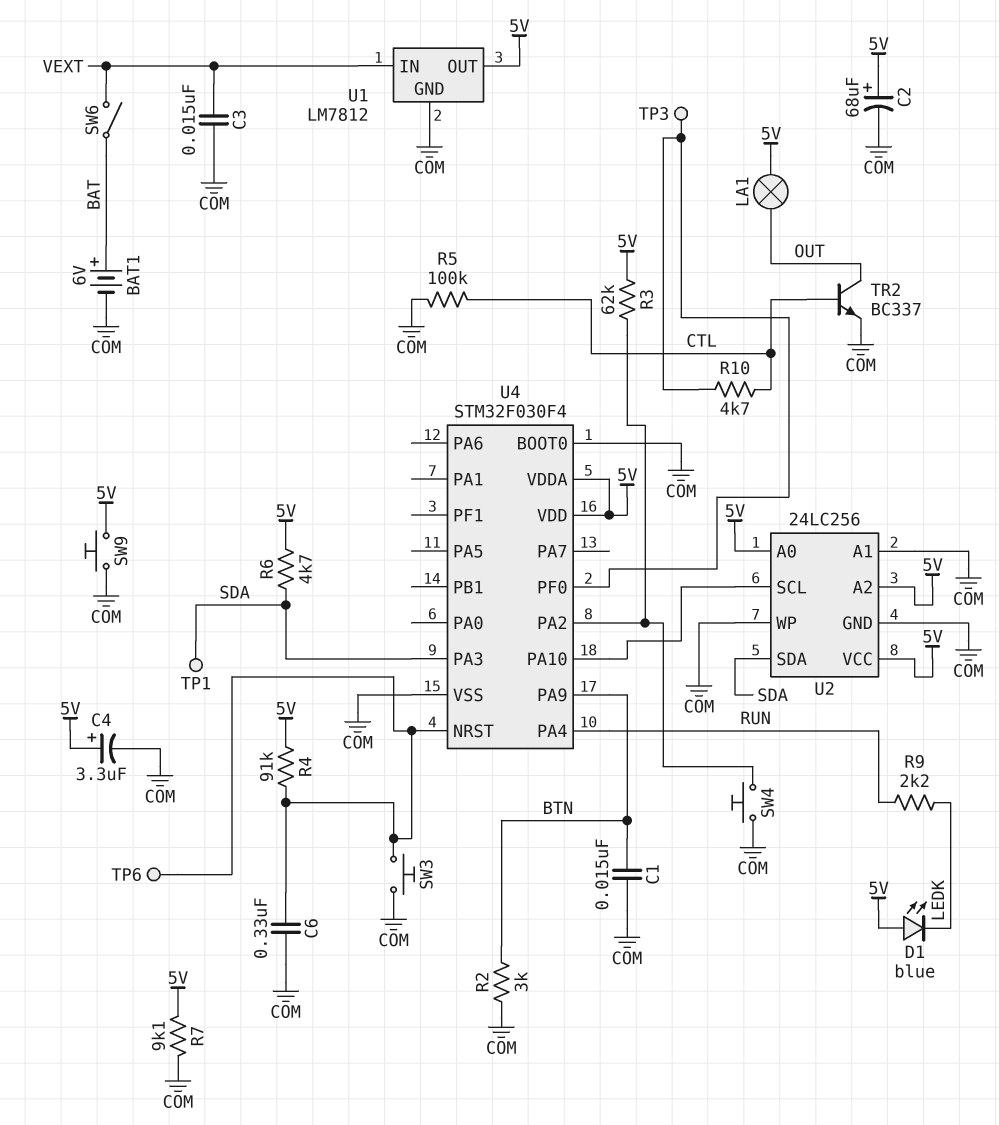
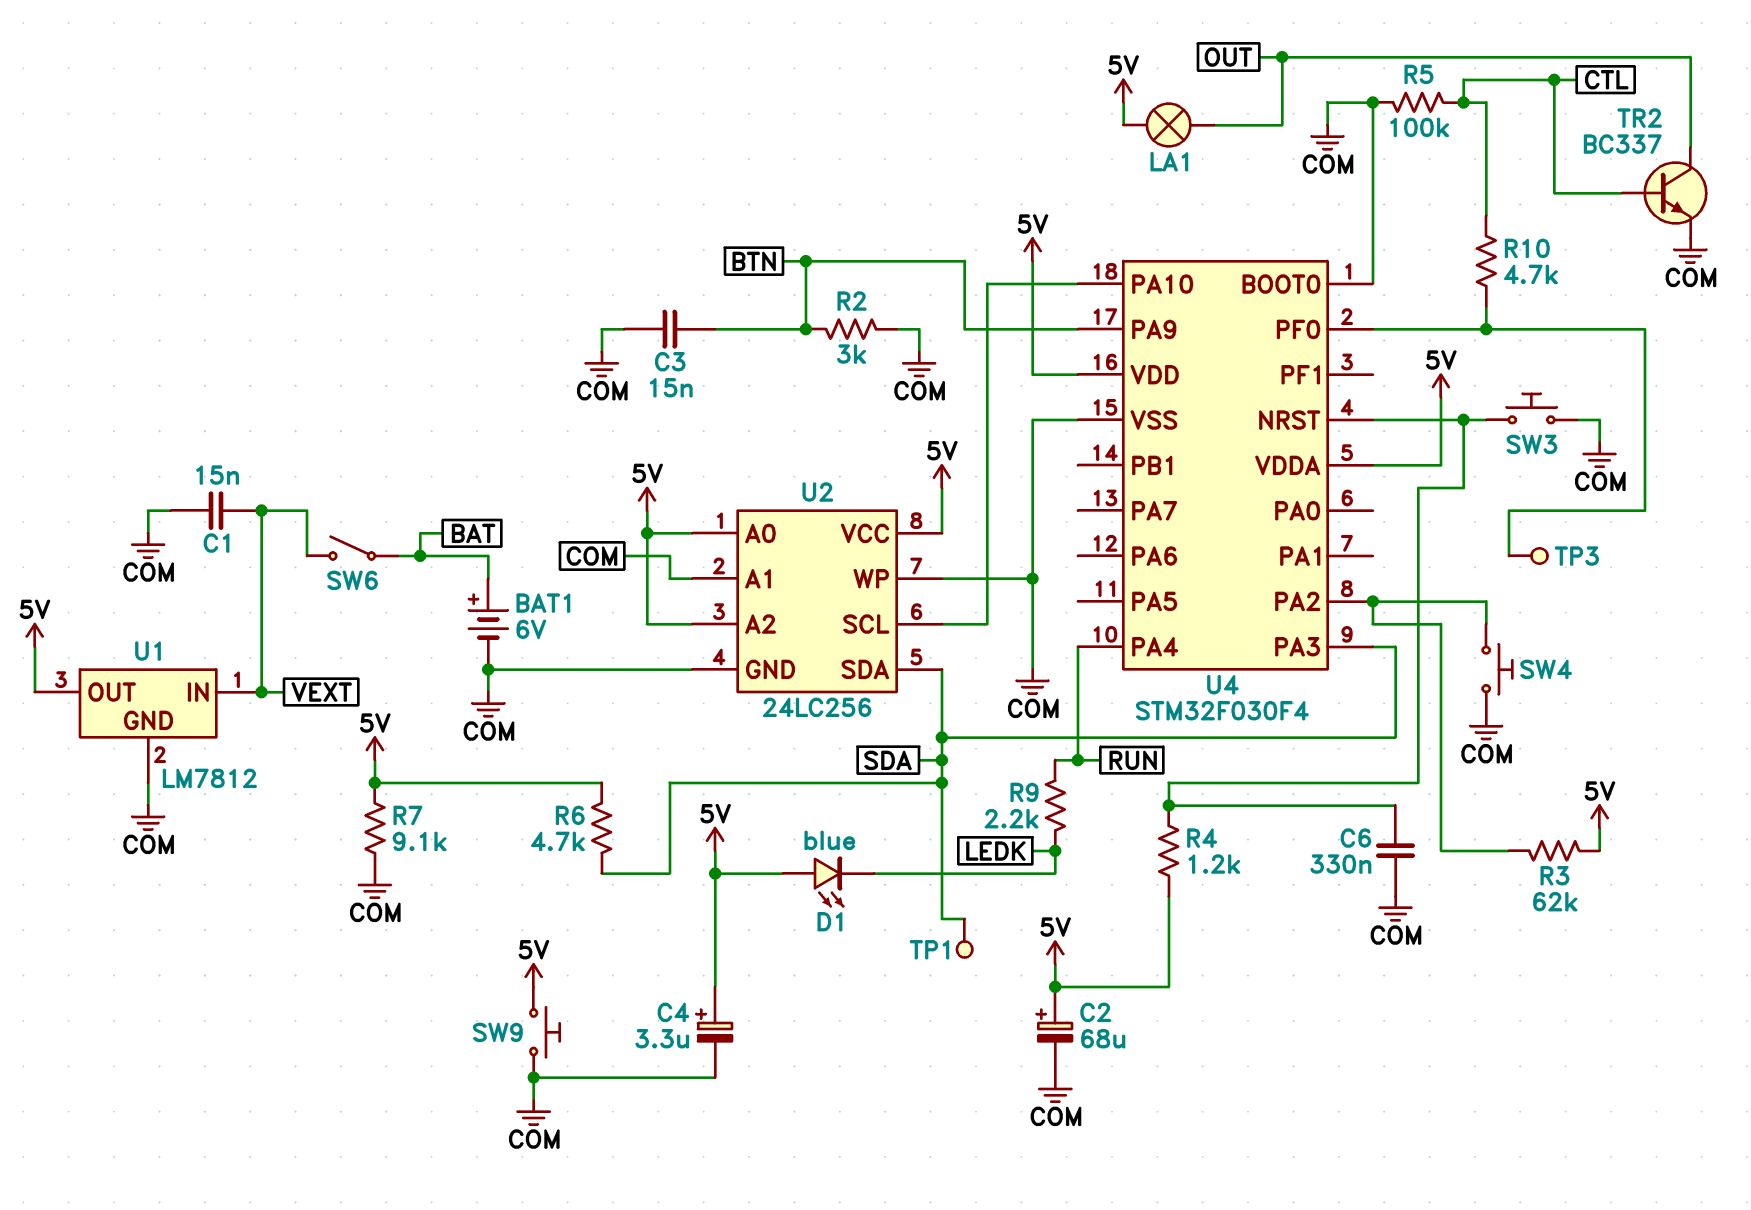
C1: 15nF (BTN, COM) -> 15nF (COM, VEXT)
C3: 15nF (COM, VEXT) -> 15nF (BTN, COM)
R4: 91k (5V, U4/NRST) -> 1.2k (5V, U4/NRST)
TP6: test point (U4/NRST) -> none

